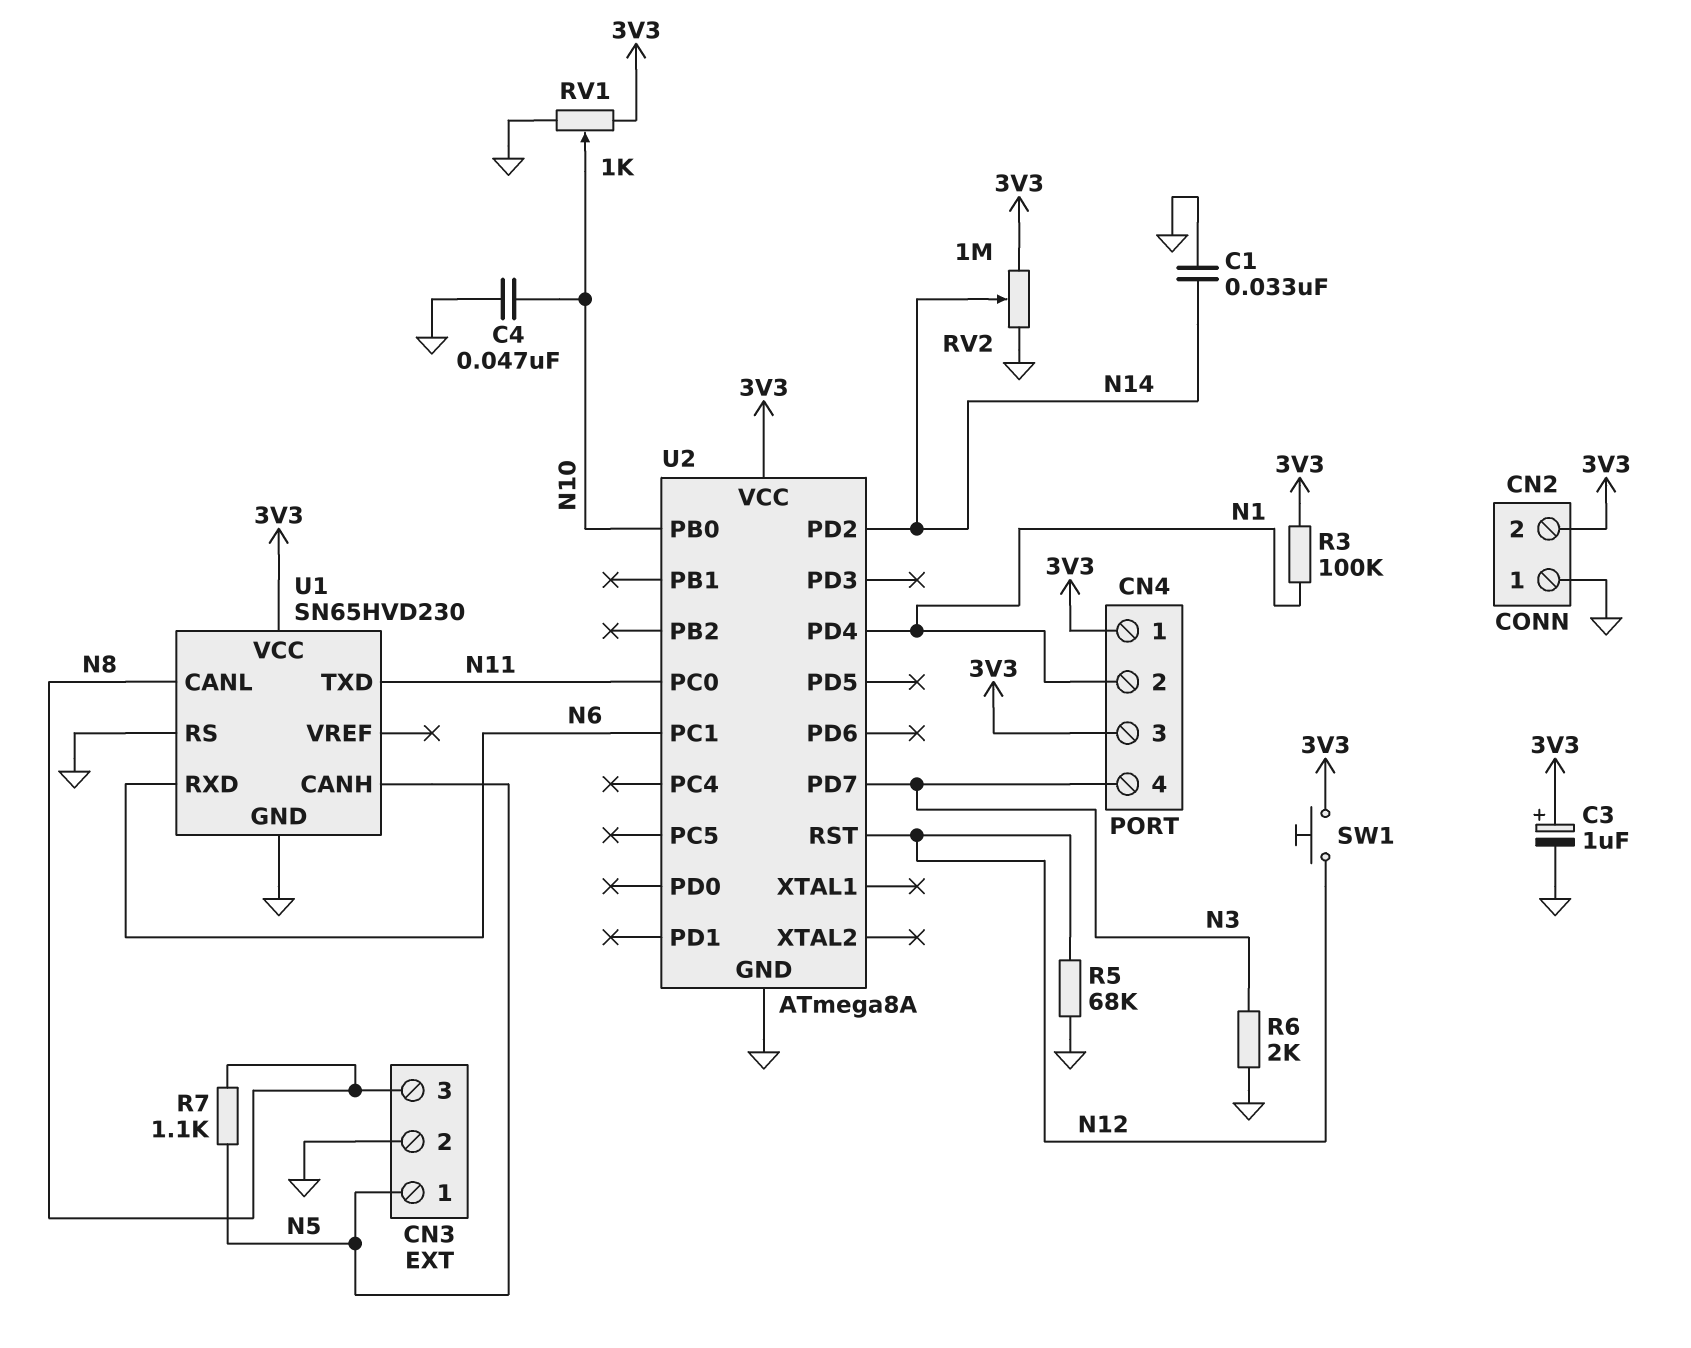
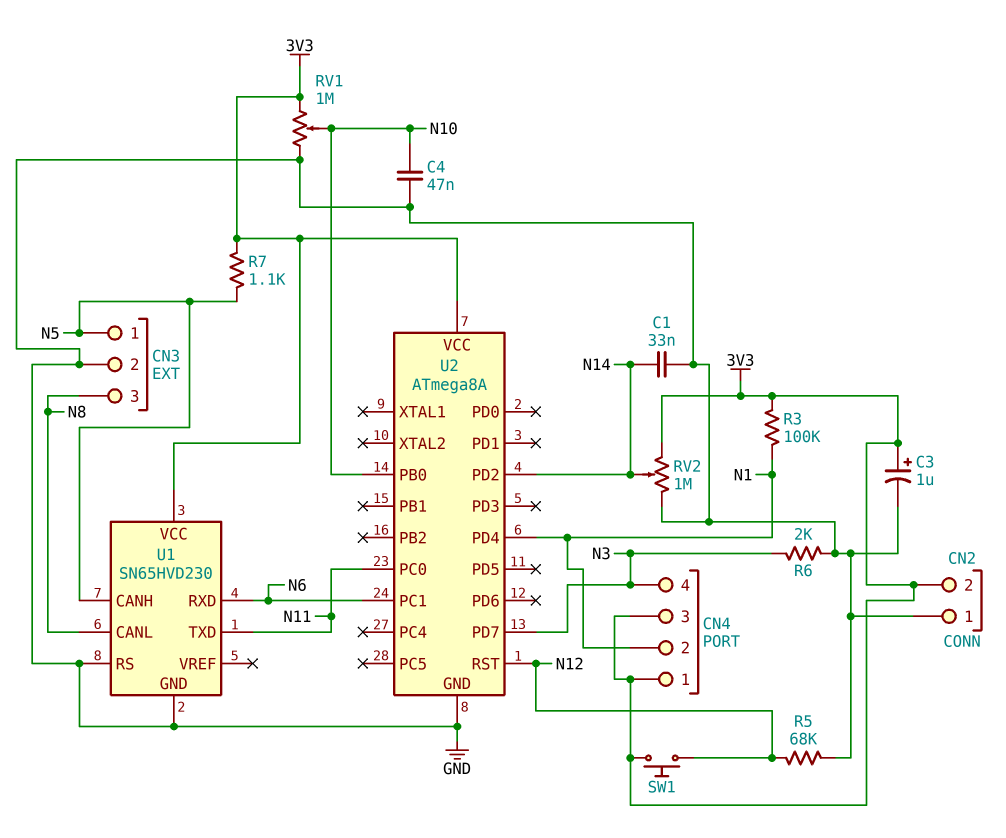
R7: 1.1k (N5, N8) -> 1.1k (3V3, N5)
RV1: 1k (3V3, GND, wiper N10) -> 1M (3V3, GND, wiper N10)

